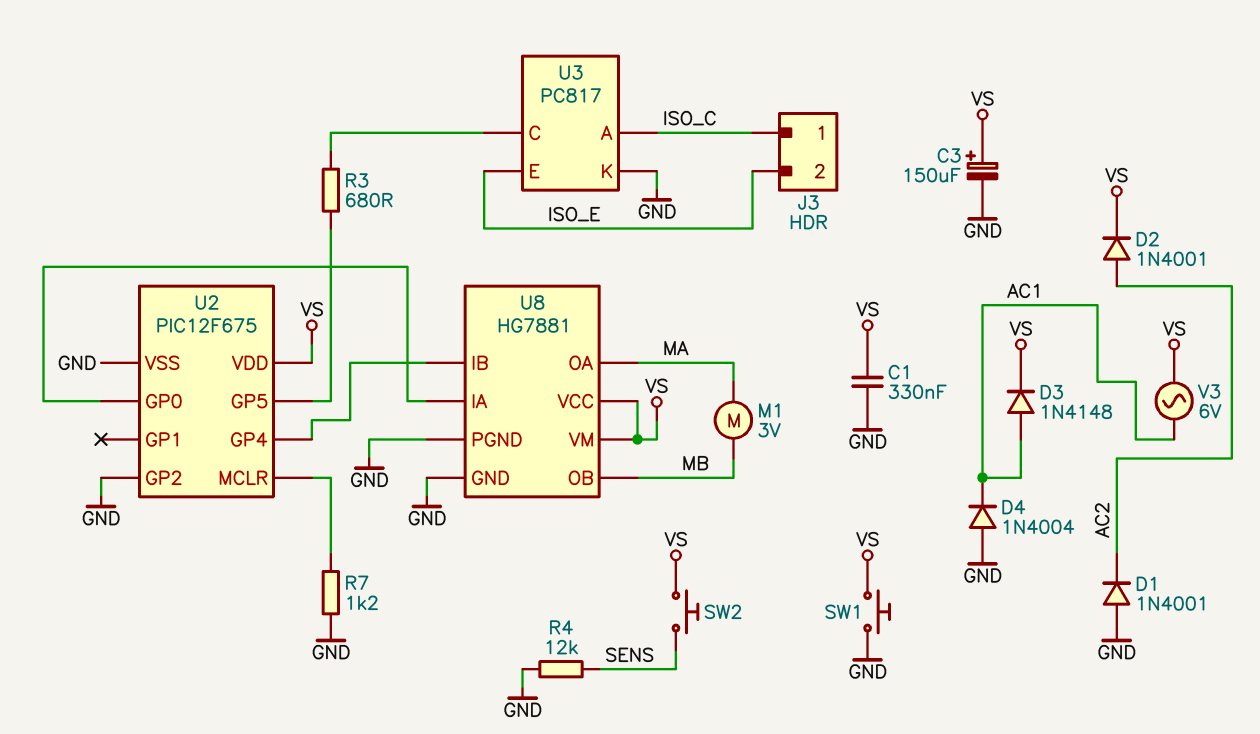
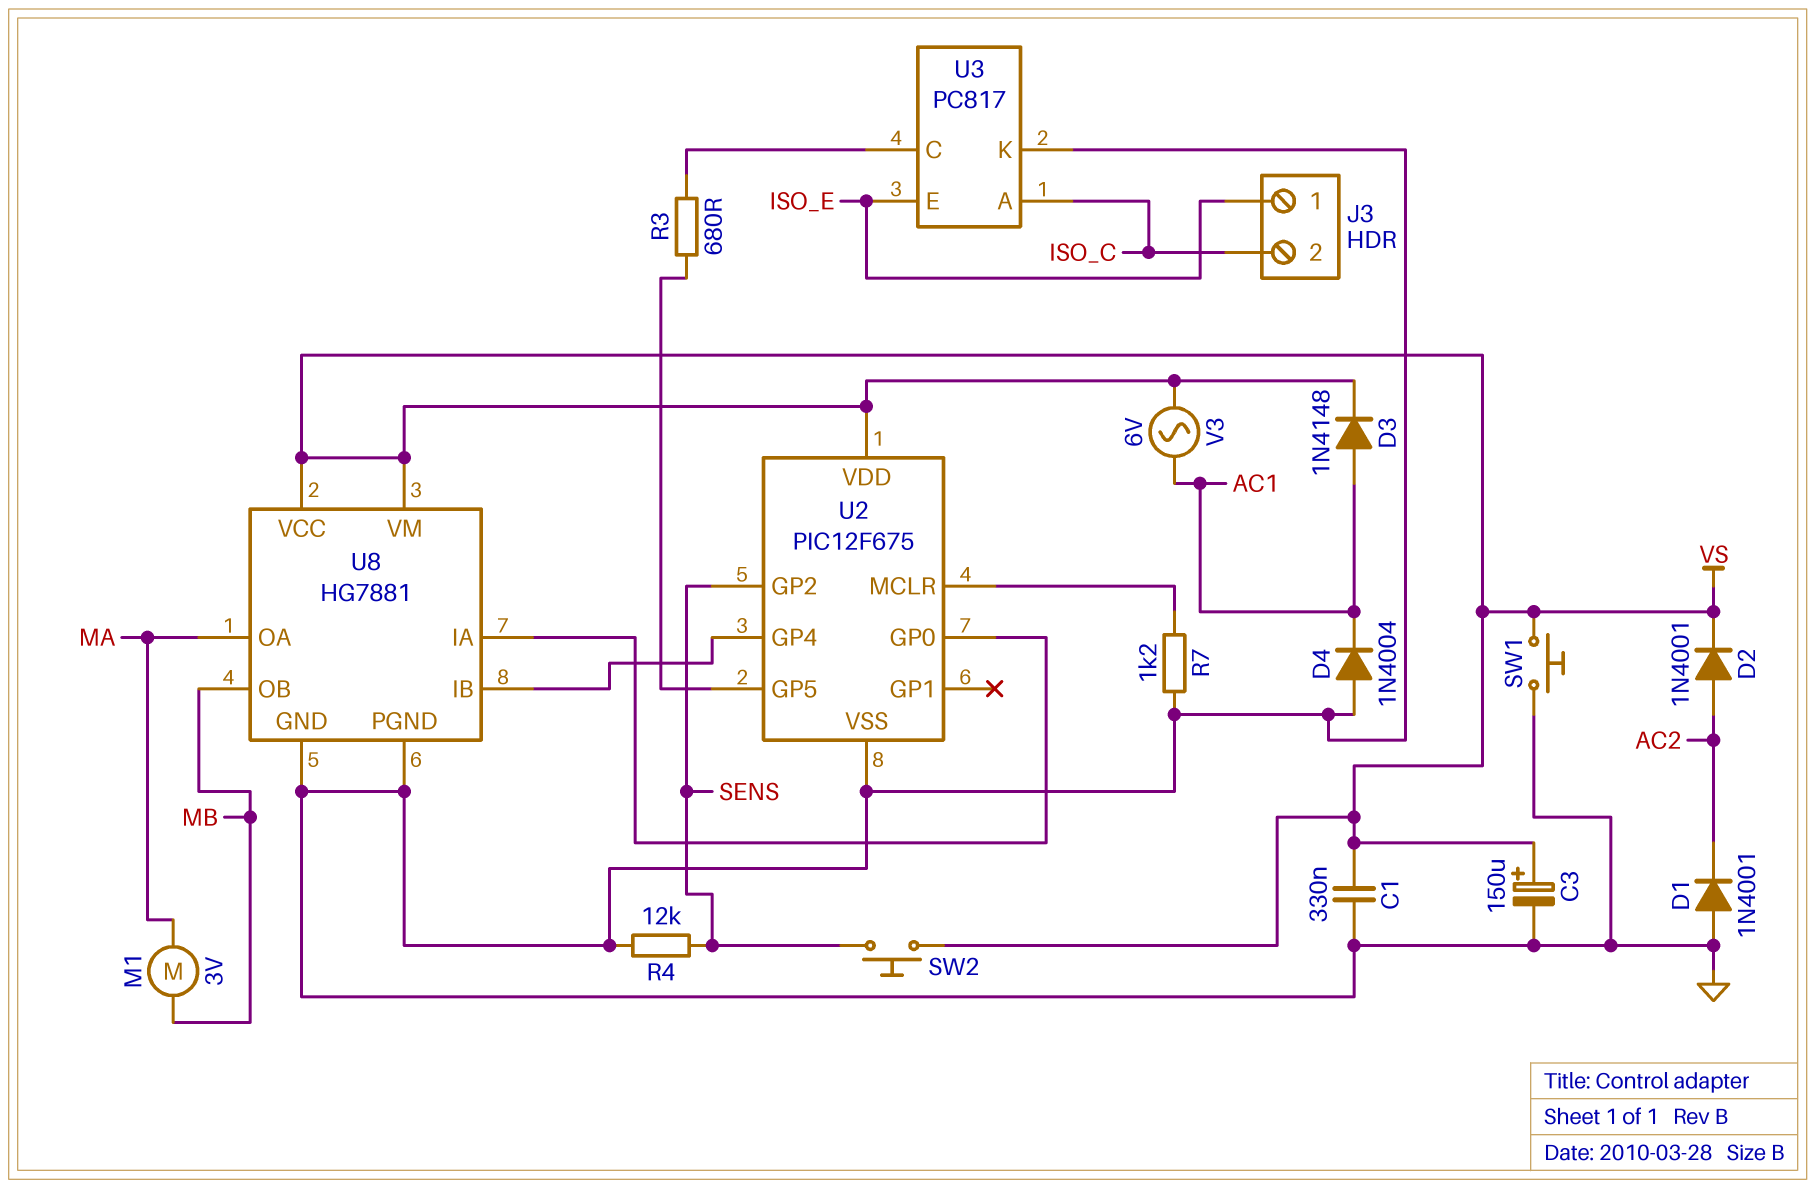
J3 pin 1: ISO_C -> ISO_E
J3 pin 2: ISO_E -> ISO_C
U2 pin GP2: GND -> SENS

